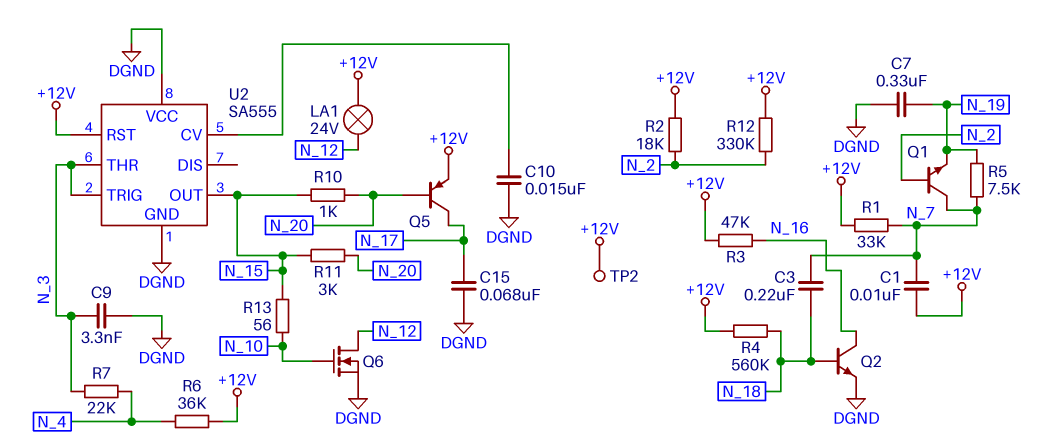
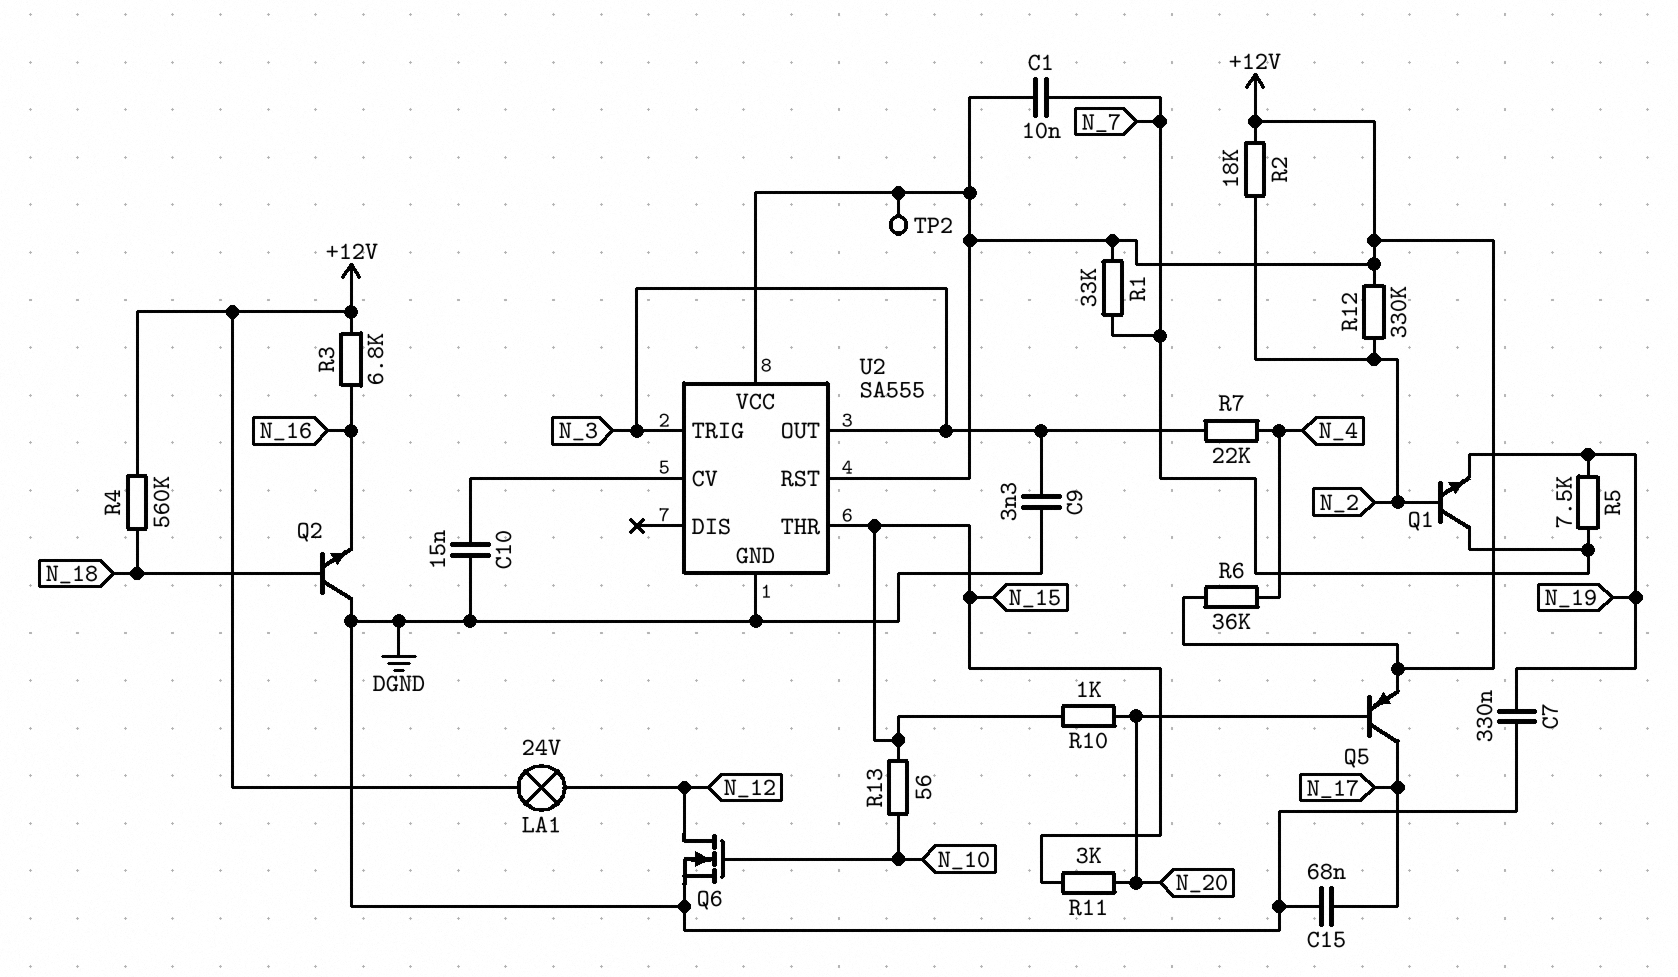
C3: 220nF (N_7, N_18) -> none
Q2: NPN (B N_18, C N_16, E DGND) -> NPN (B N_18, C DGND, E N_16)
R3: 47k (+12V, N_16) -> 6.8k (+12V, N_16)
U2 pin OUT: N_15 -> N_3
U2 pin THR: N_3 -> N_15
U2 pin VCC: DGND -> +12V

